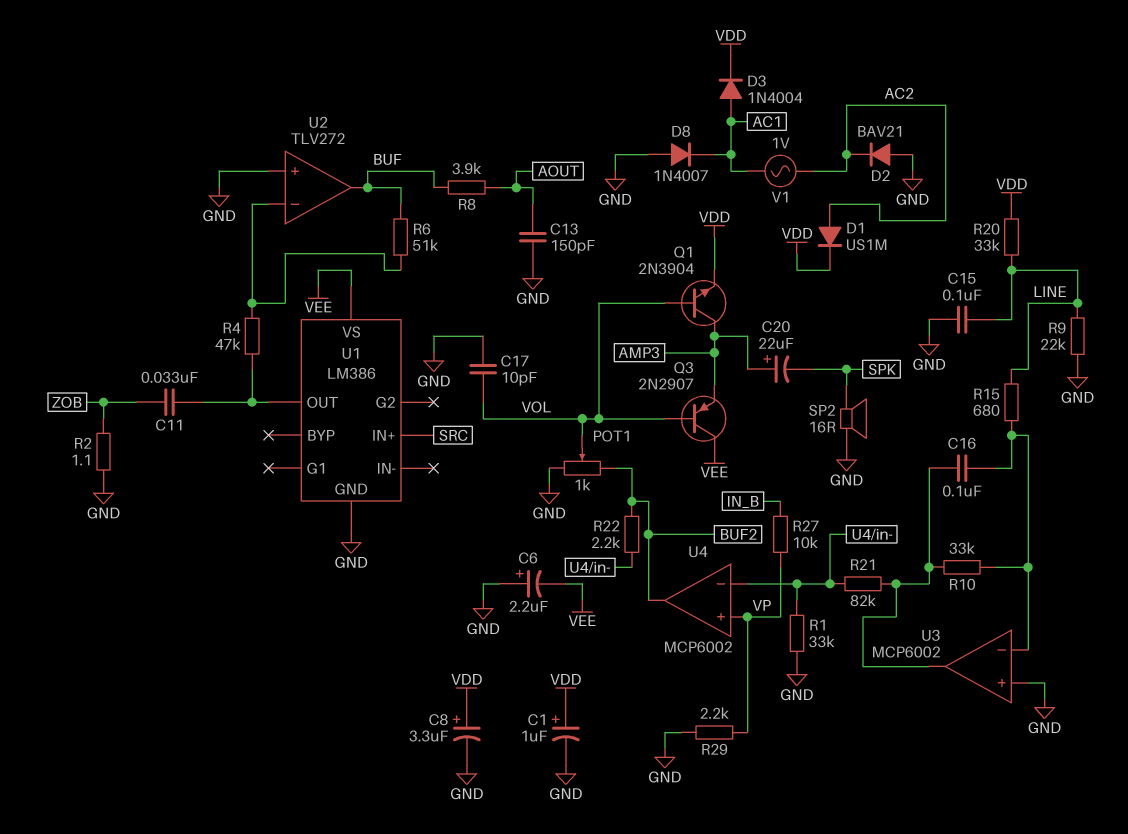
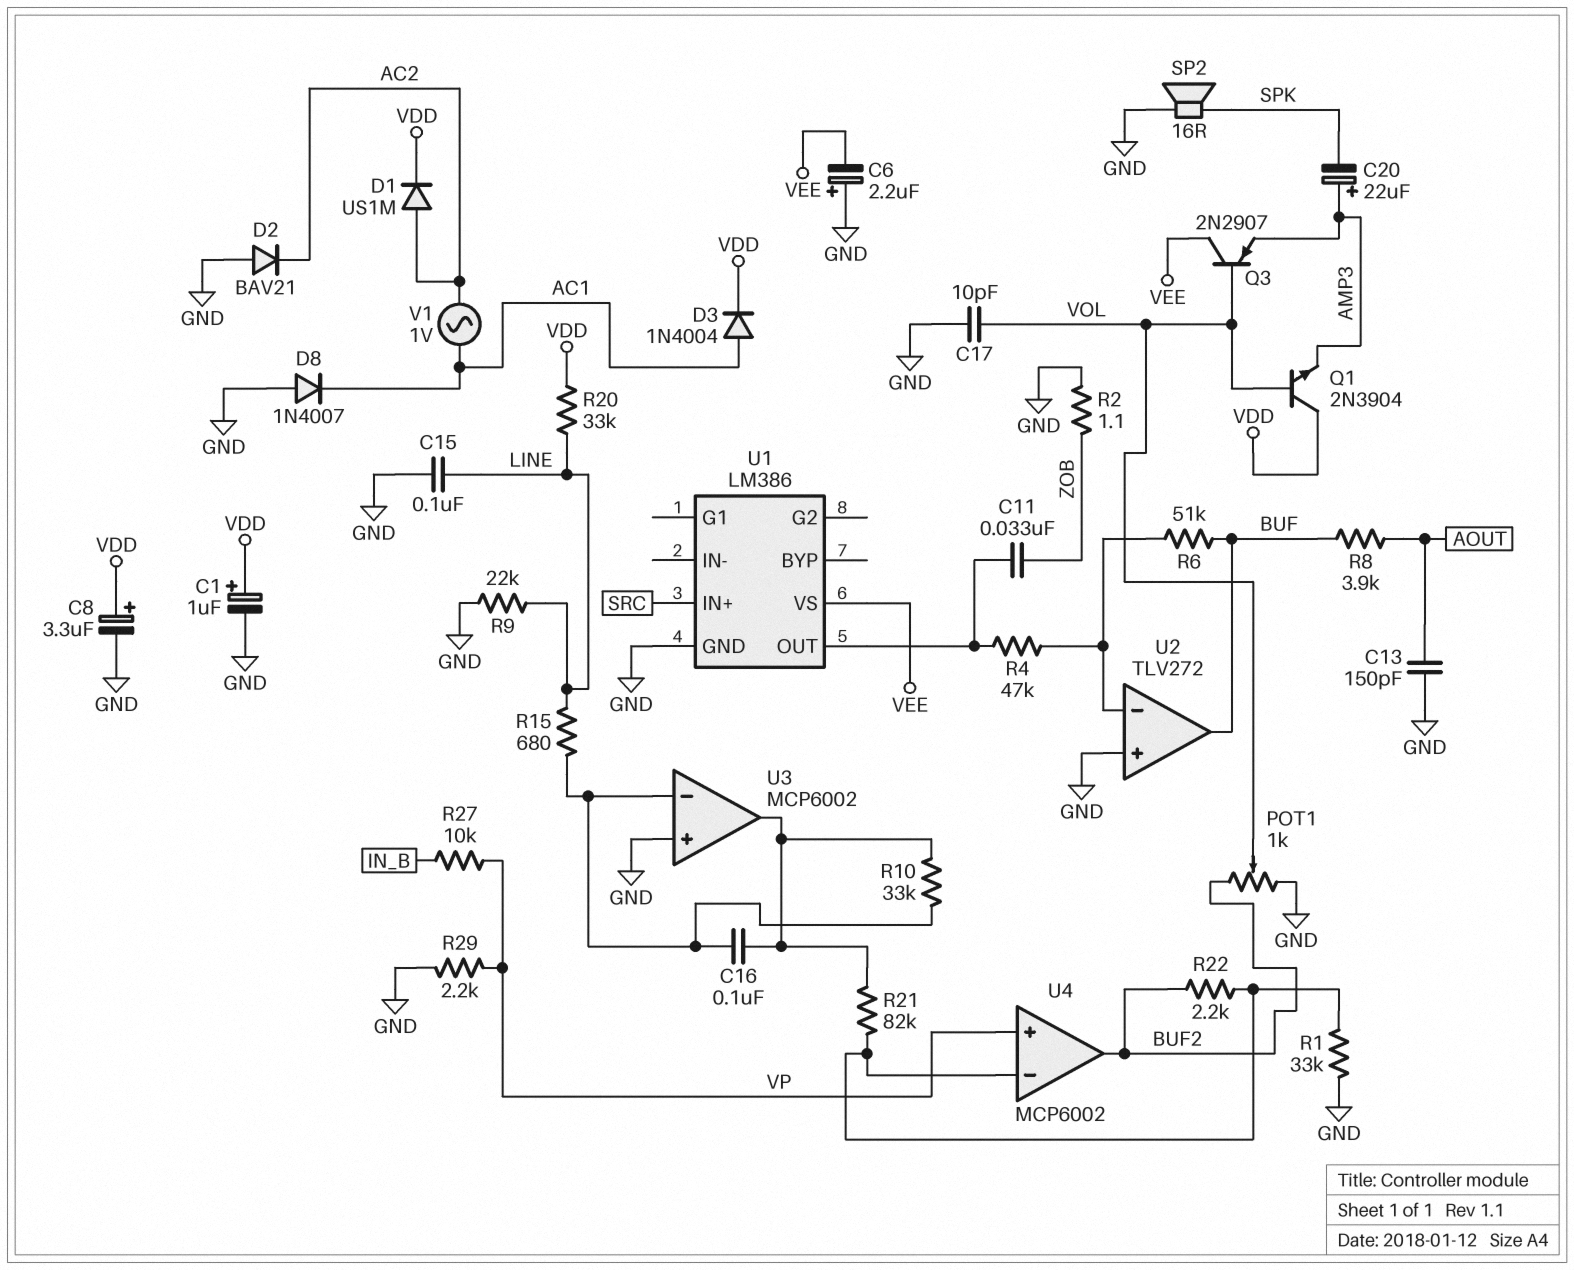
Q1: NPN 2N3904 (B VOL, C AMP3, E VDD) -> NPN 2N3904 (B VOL, C VDD, E AMP3)

